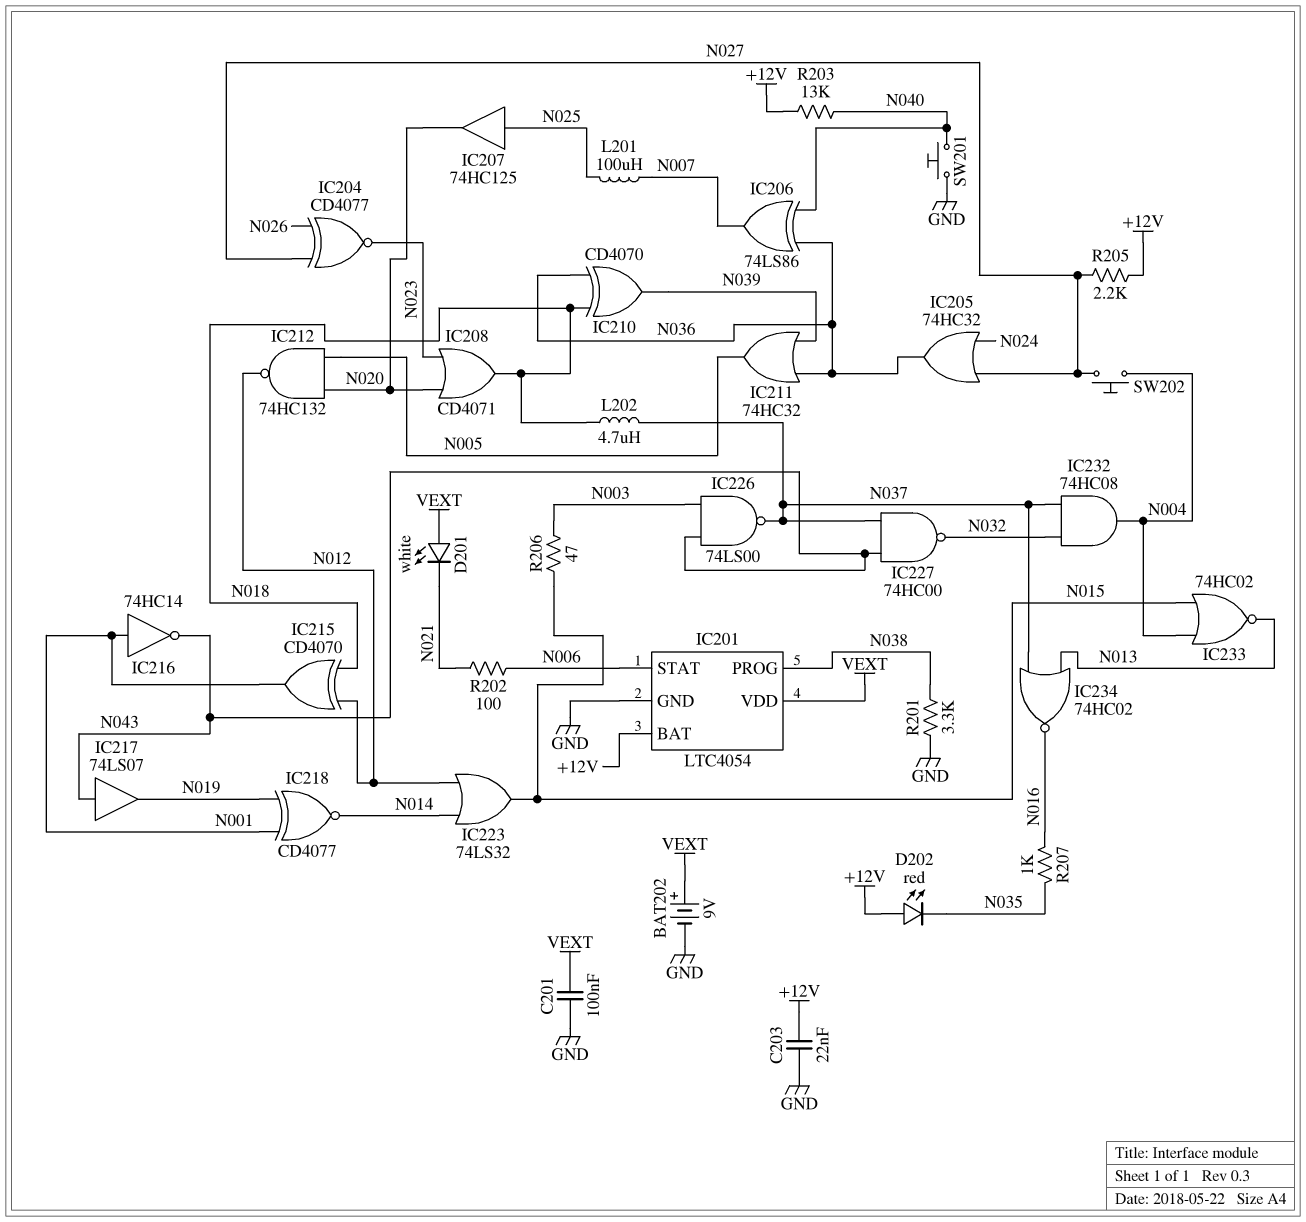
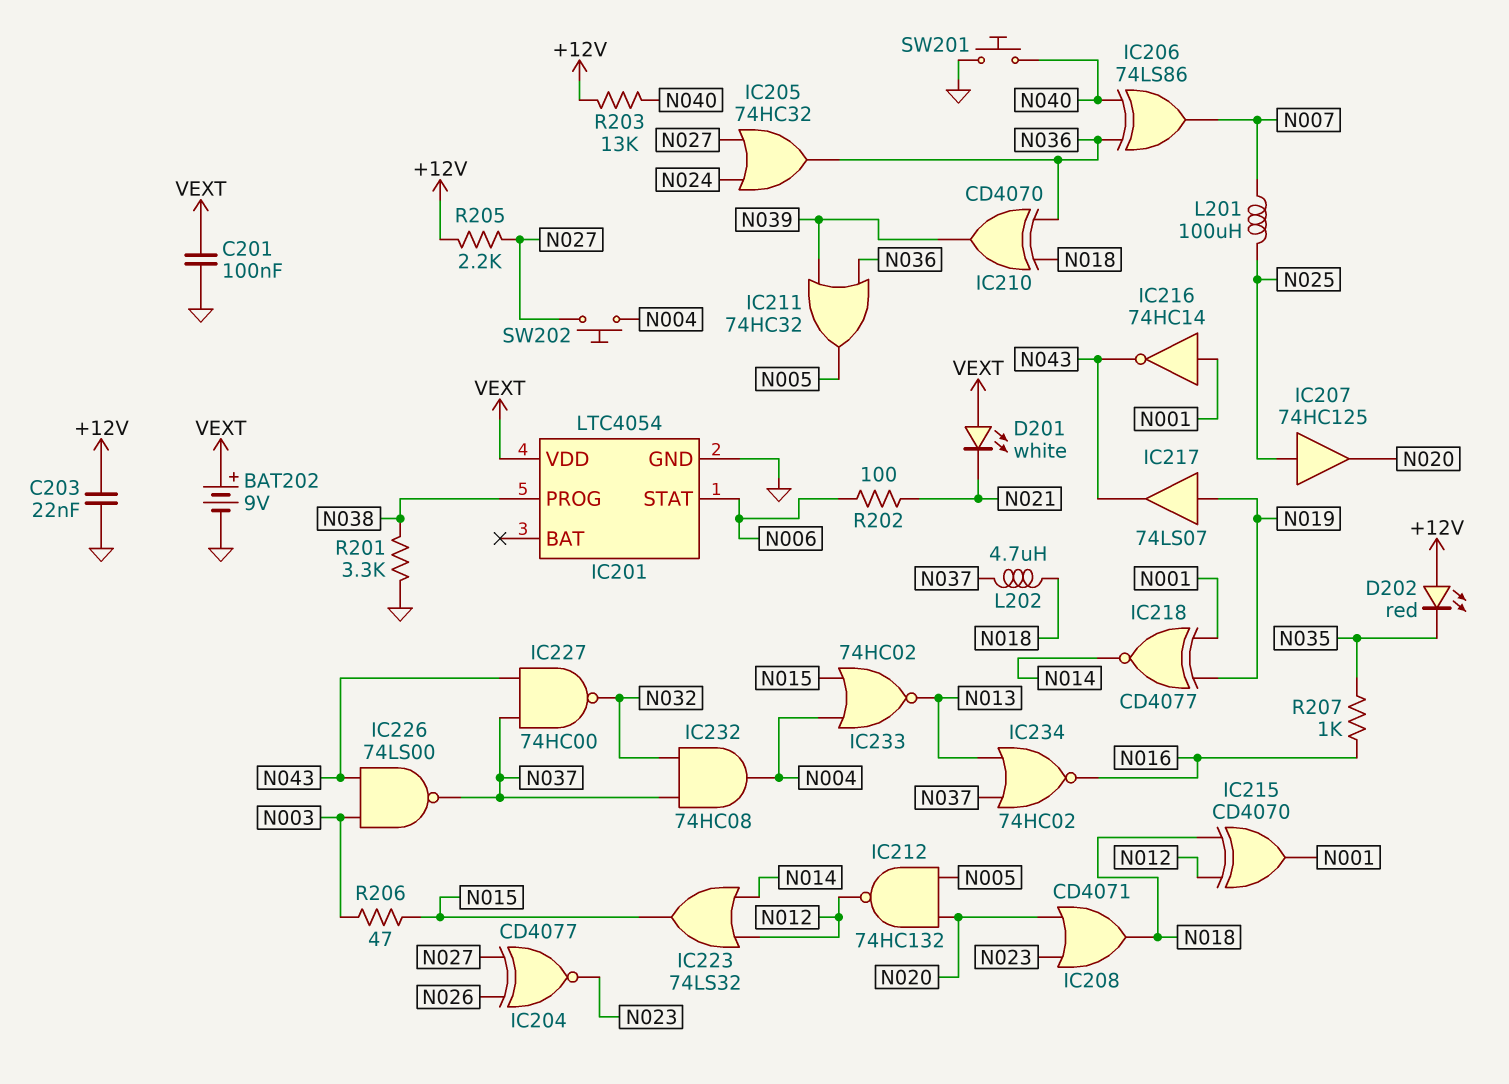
IC201 pin BAT: +12V -> none
IC217: buffer 74LS07 (in N043, out N019) -> buffer 74LS07 (in N019, out N043)

